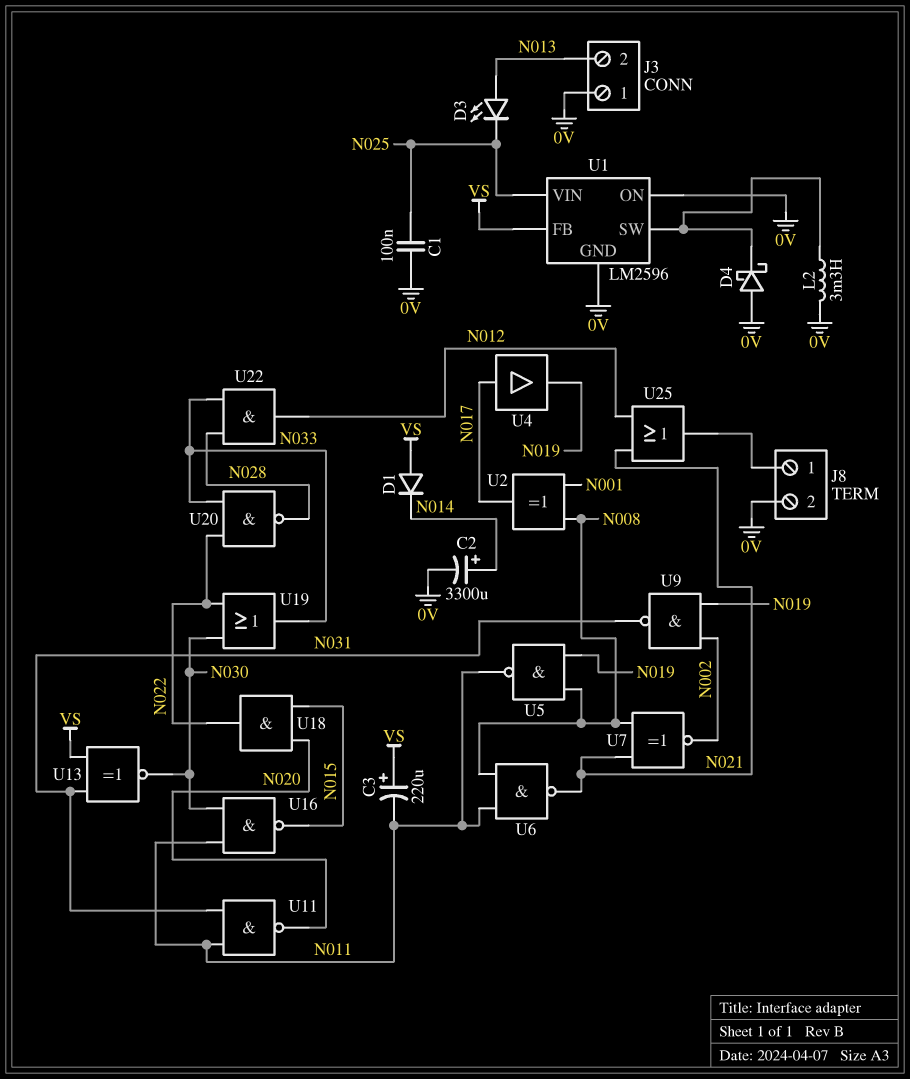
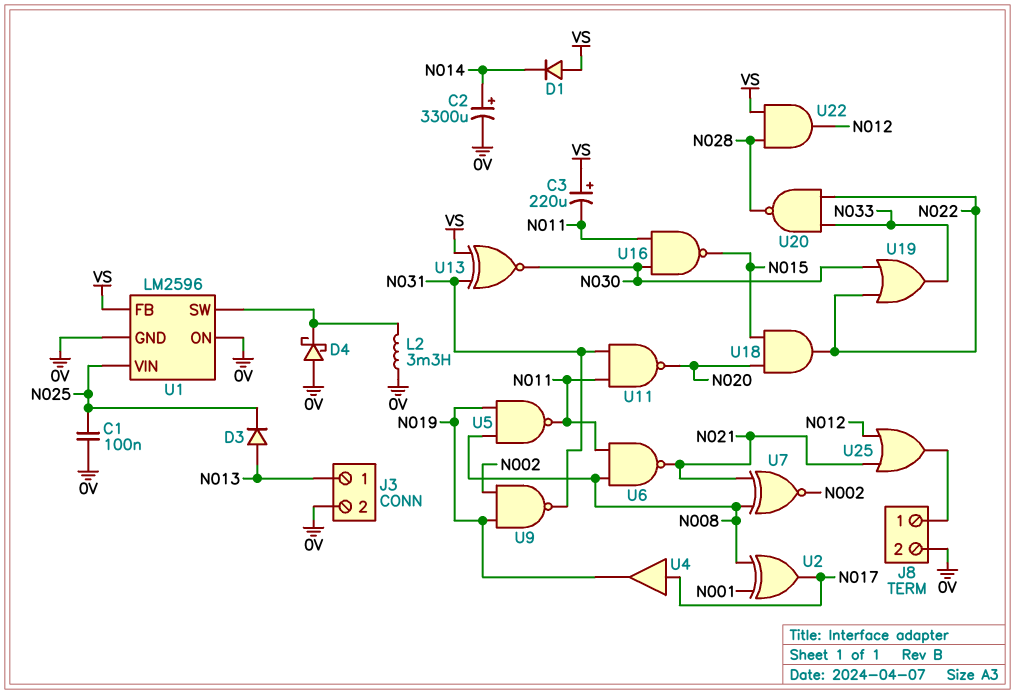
D3: LED (A N013, K N025) -> diode (A N013, K N025)
J3 pin 1: 0V -> N013
J3 pin 2: N013 -> 0V
U22: AND (in N028, in N033, out N012) -> AND (in N028, in VS, out N012)

